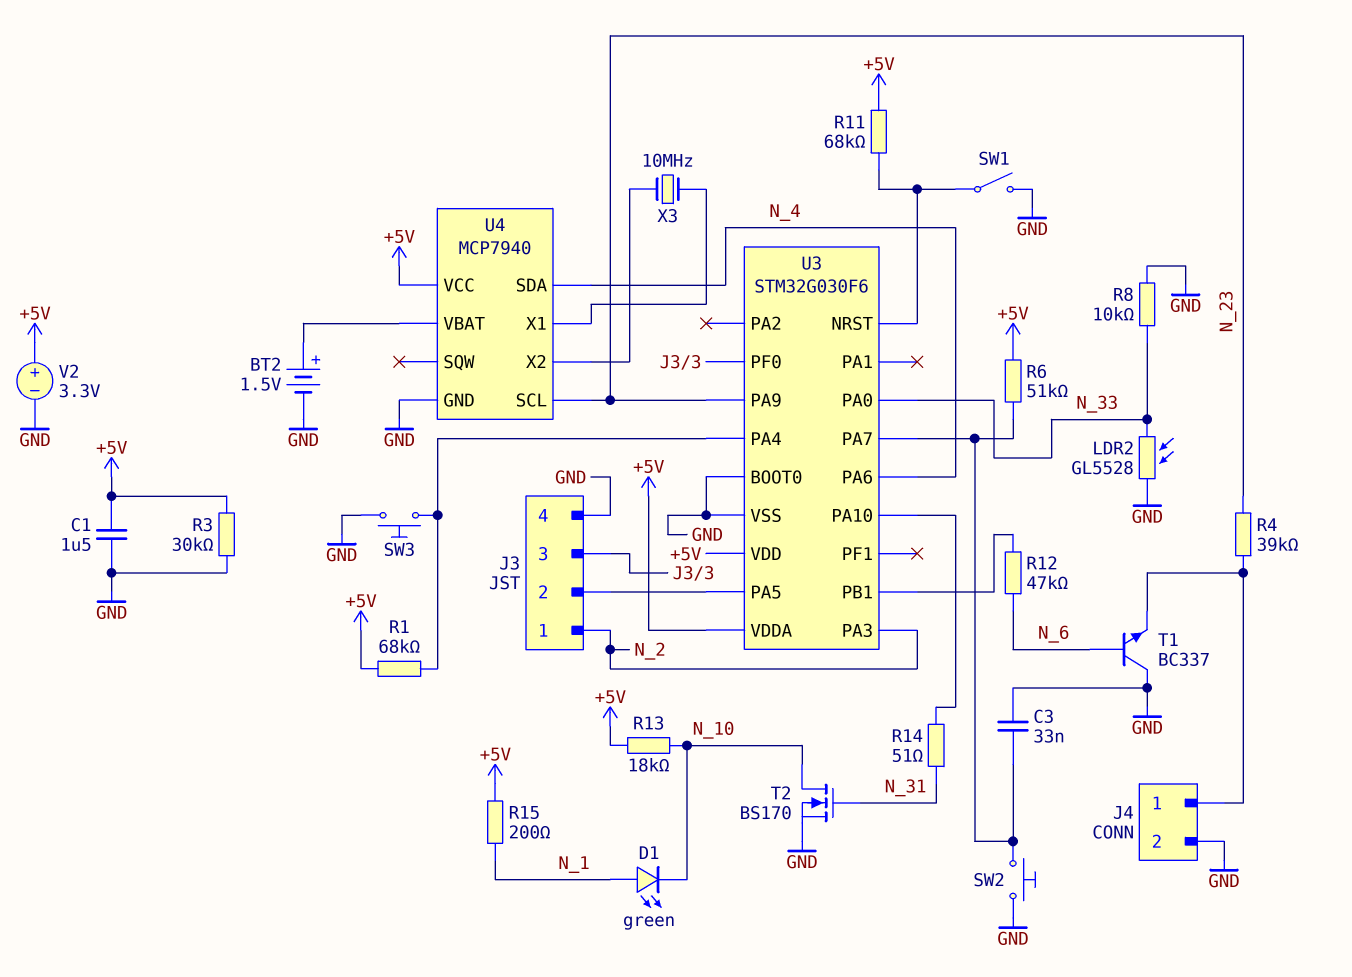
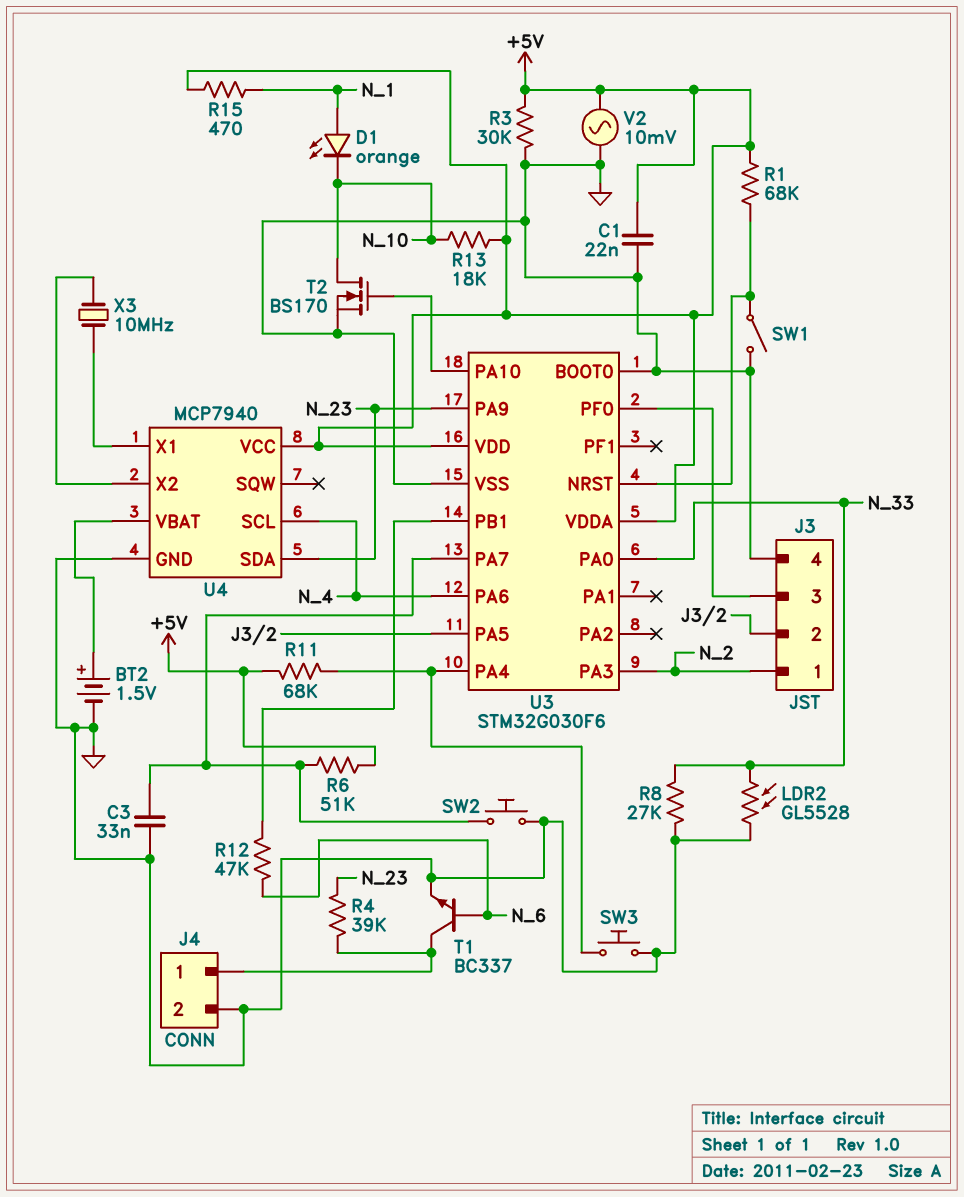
C1: 1.5uF (+5V, GND) -> 22nF (+5V, GND)
D1: LED green (A N_1, K N_10) -> LED orange (A N_1, K N_10)
R1: 68k (+5V, U3/PA4) -> 68k (+5V, U3/NRST)
R8: 10k (GND, N_33) -> 27k (GND, N_33)
R11: 68k (+5V, U3/NRST) -> 68k (+5V, U3/PA4)
R14: 51 (N_31, U3/PA10) -> none
R15: 200 (+5V, N_1) -> 470 (+5V, N_1)
T1: NPN BC337 (B N_6, C GND, E J4/1) -> NPN BC337 (B N_6, C J4/1, E GND)
T2: NMOS BS170 (G N_31, D N_10, S GND) -> NMOS BS170 (G U3/PA10, D N_10, S GND)
U4 pin SCL: N_23 -> N_4
U4 pin SDA: N_4 -> N_23
V2: 3.3V (plus +5V, minus GND) -> AC 10mV (+5V, GND)

